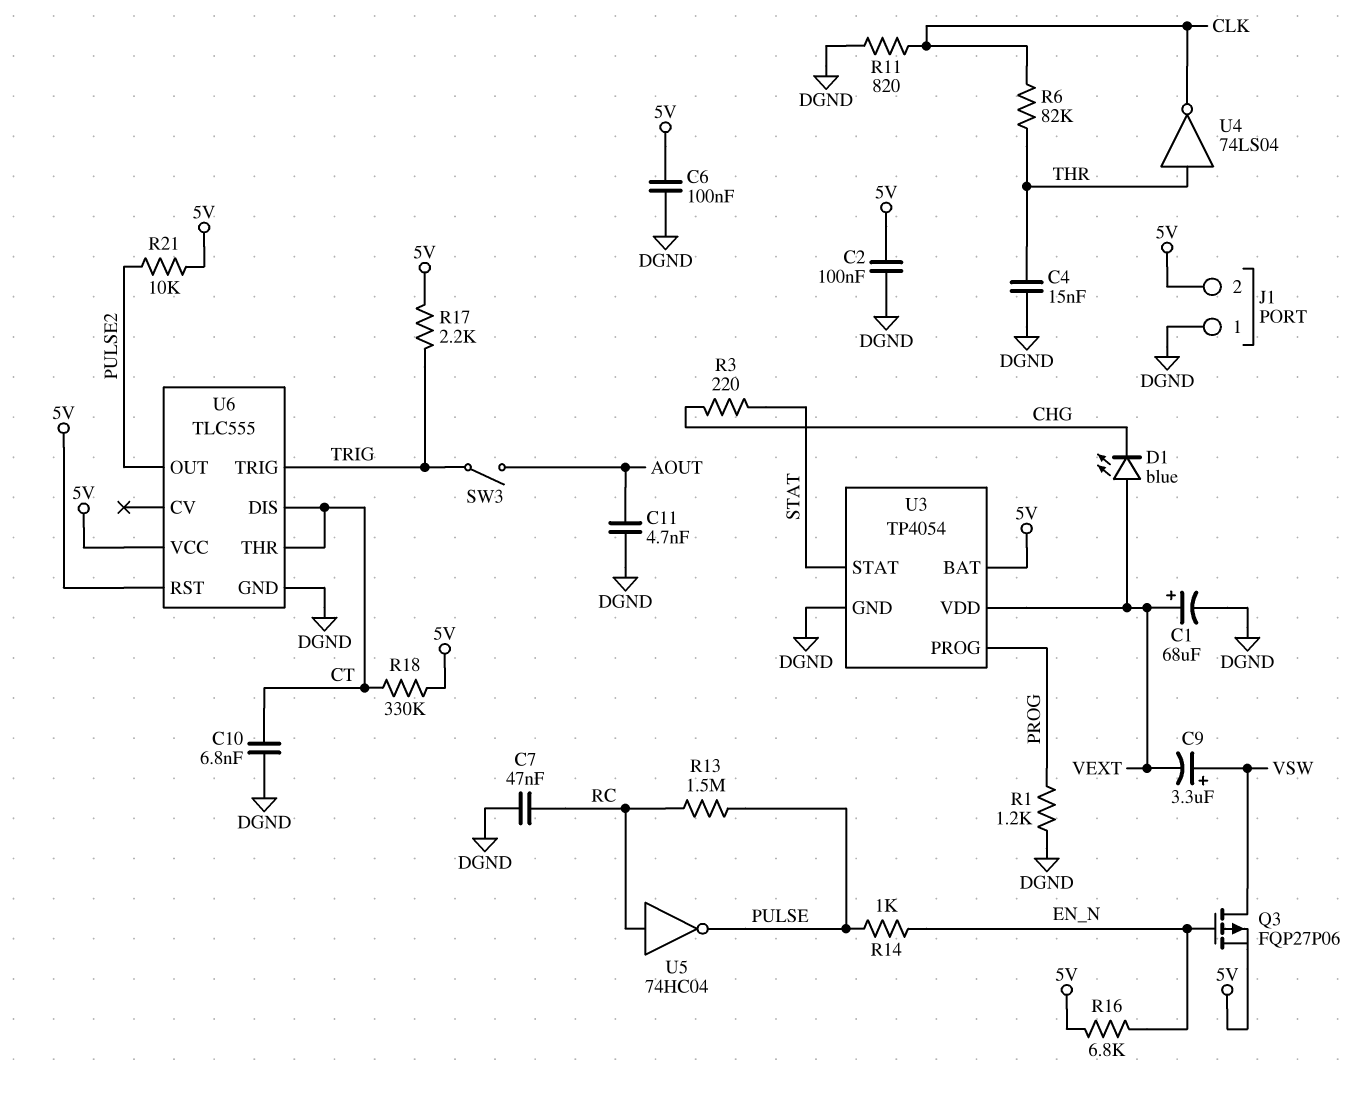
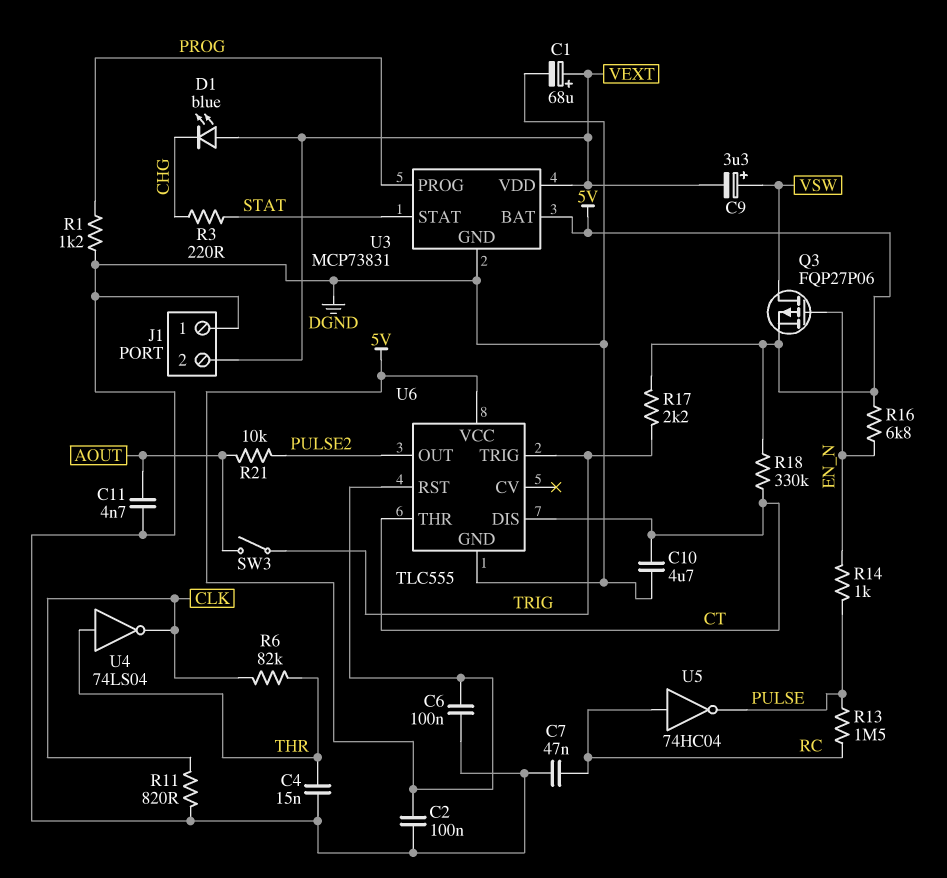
C10: 6.8nF (CT, DGND) -> 4.7uF (CT, DGND)
J1 pin 2: 5V -> VEXT
R21: 10k (5V, PULSE2) -> 10k (AOUT, PULSE2)
U3: TP4054 -> MCP73831

